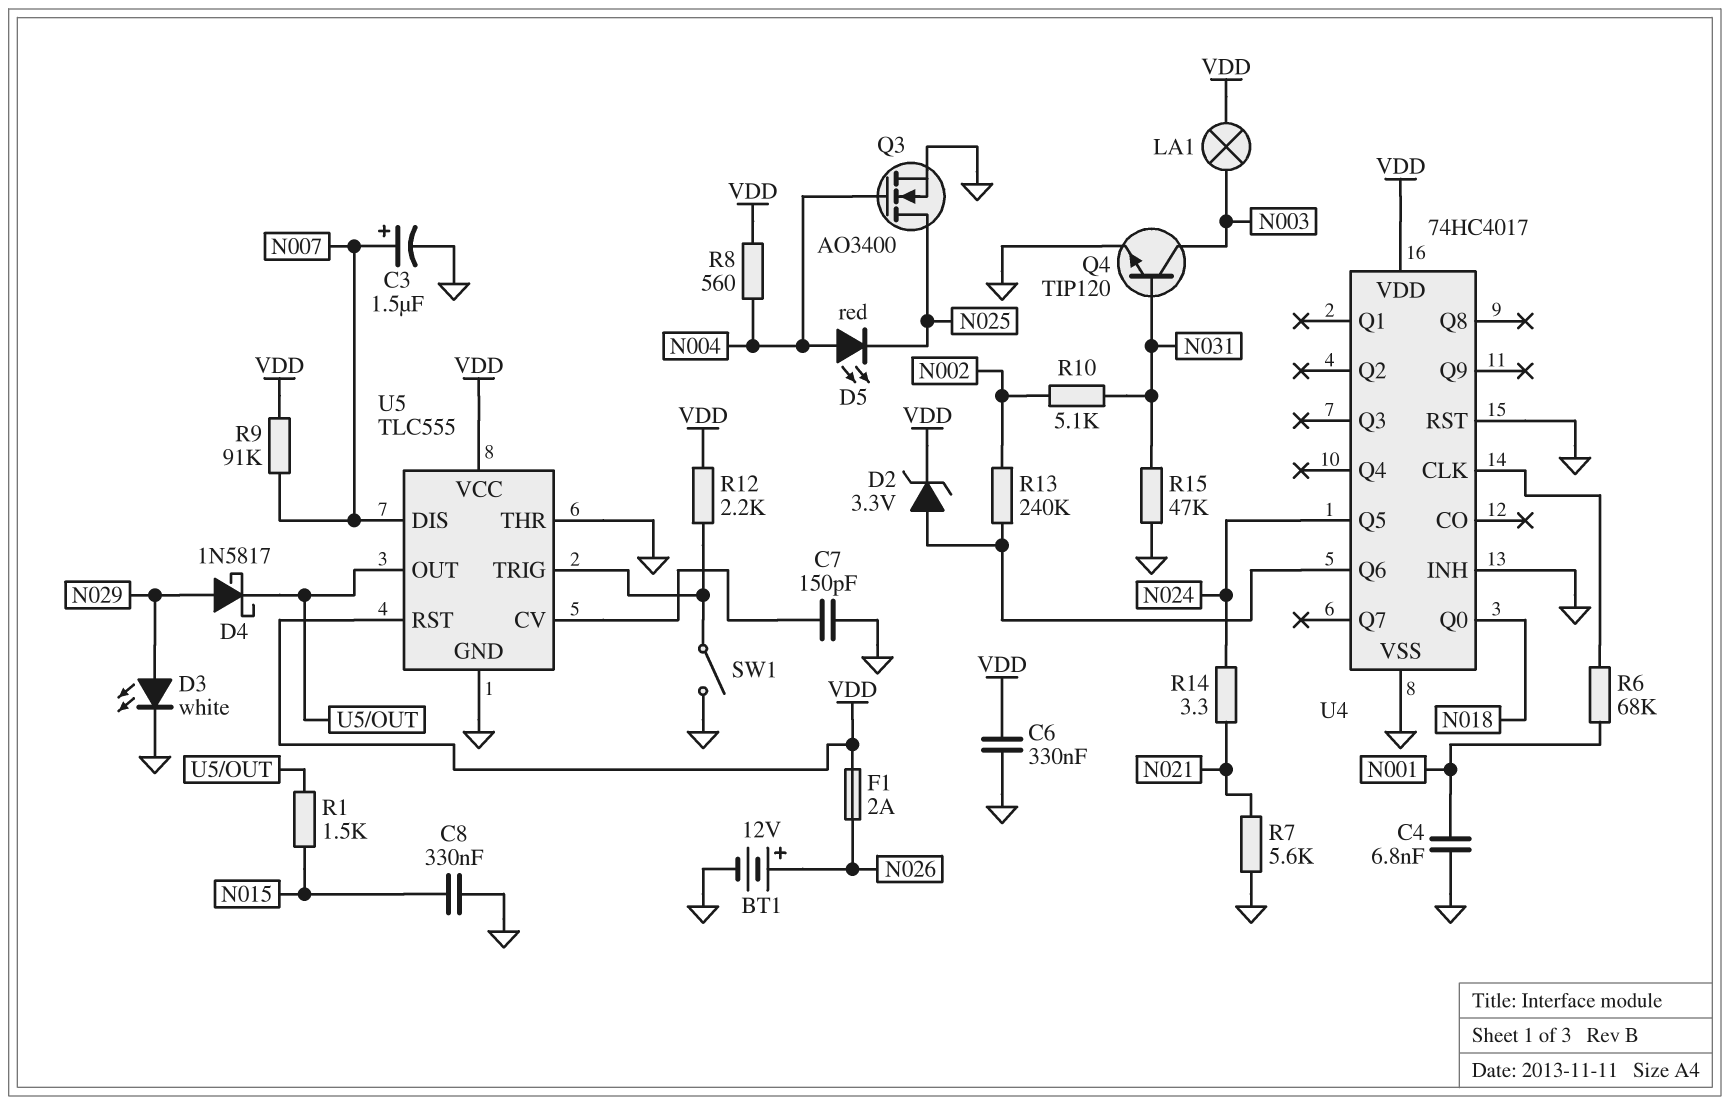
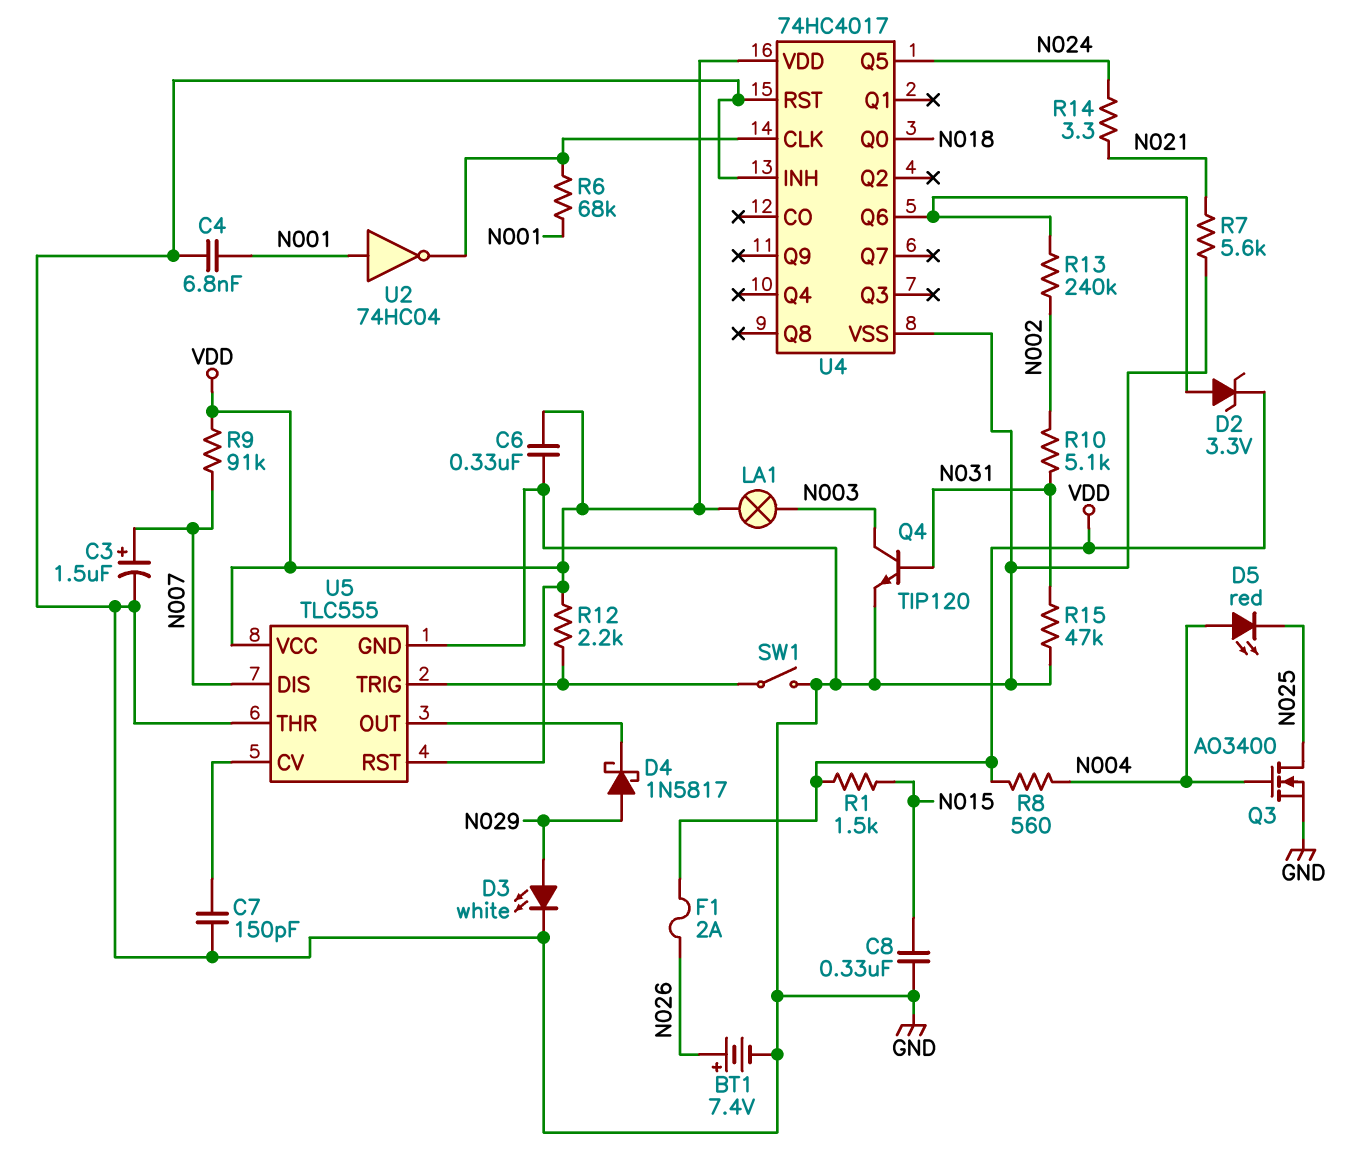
BT1: 12V (plus N026, minus GND) -> 7.4V (plus N026, minus GND)
R1: 1.5k (N015, U5/OUT) -> 1.5k (N015, VDD)
U2: none -> NOT 74HC04 (in N001, out U4/CLK)

